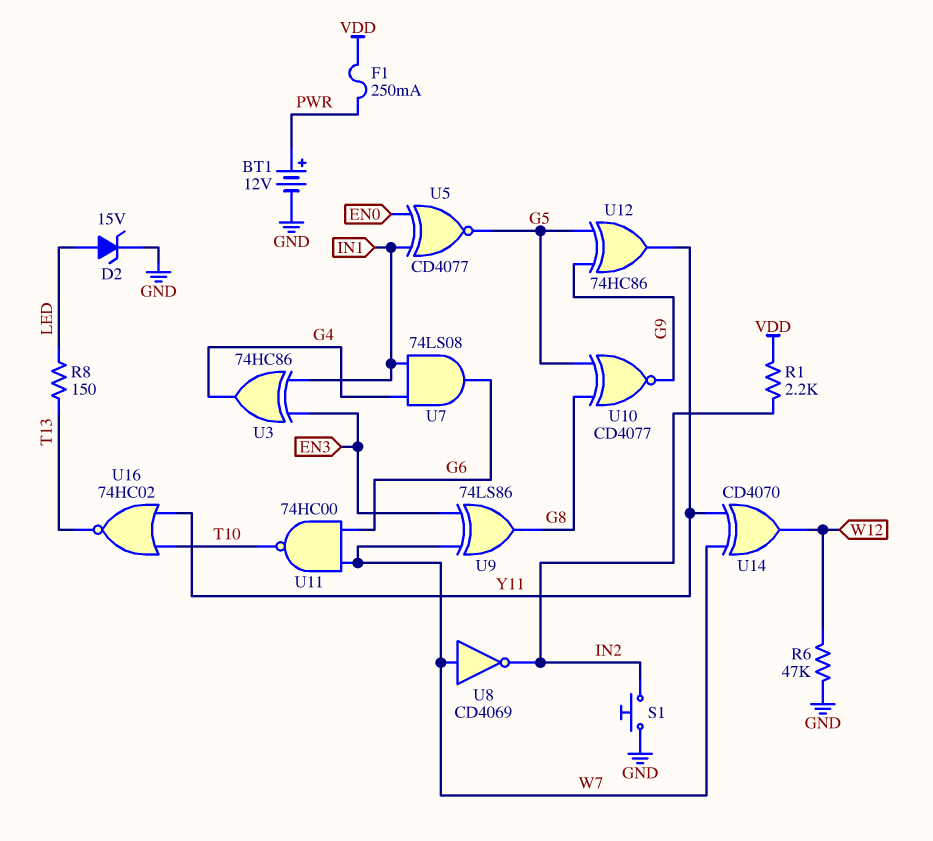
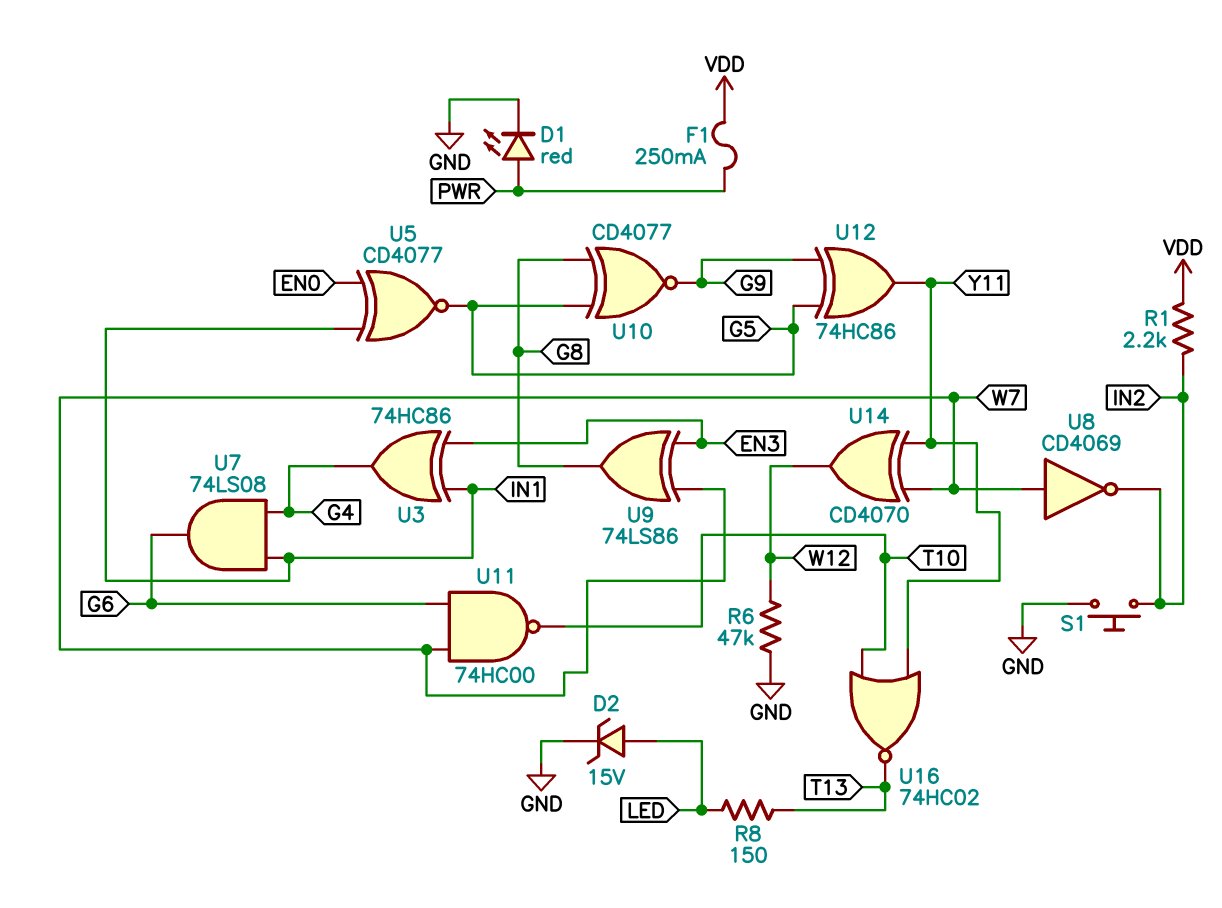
BT1: 12V (plus PWR, minus GND) -> none
D1: none -> LED red (A PWR, K GND)

